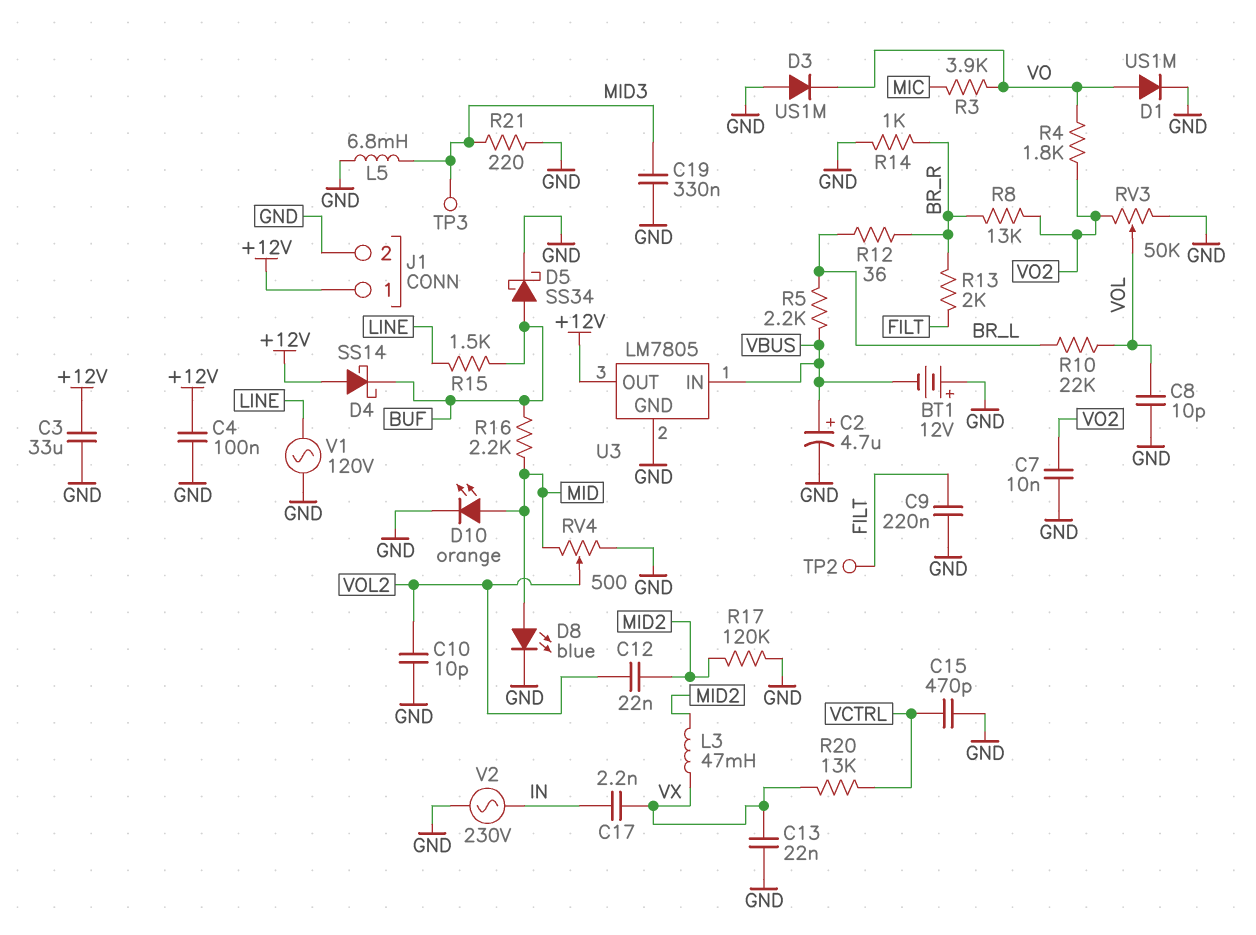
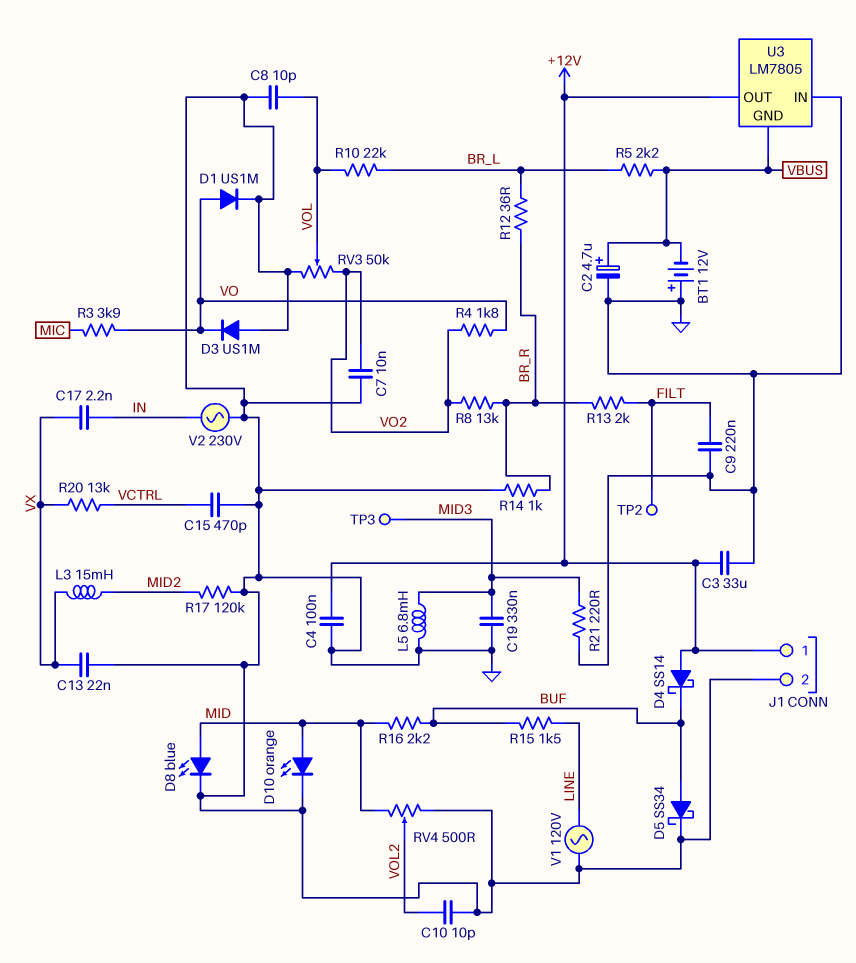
C12: 22nF (MID2, VOL2) -> none
L3: 47mH (MID2, VX) -> 15mH (MID2, VX)
U3 pin GND: GND -> VBUS
U3 pin IN: VBUS -> GND

